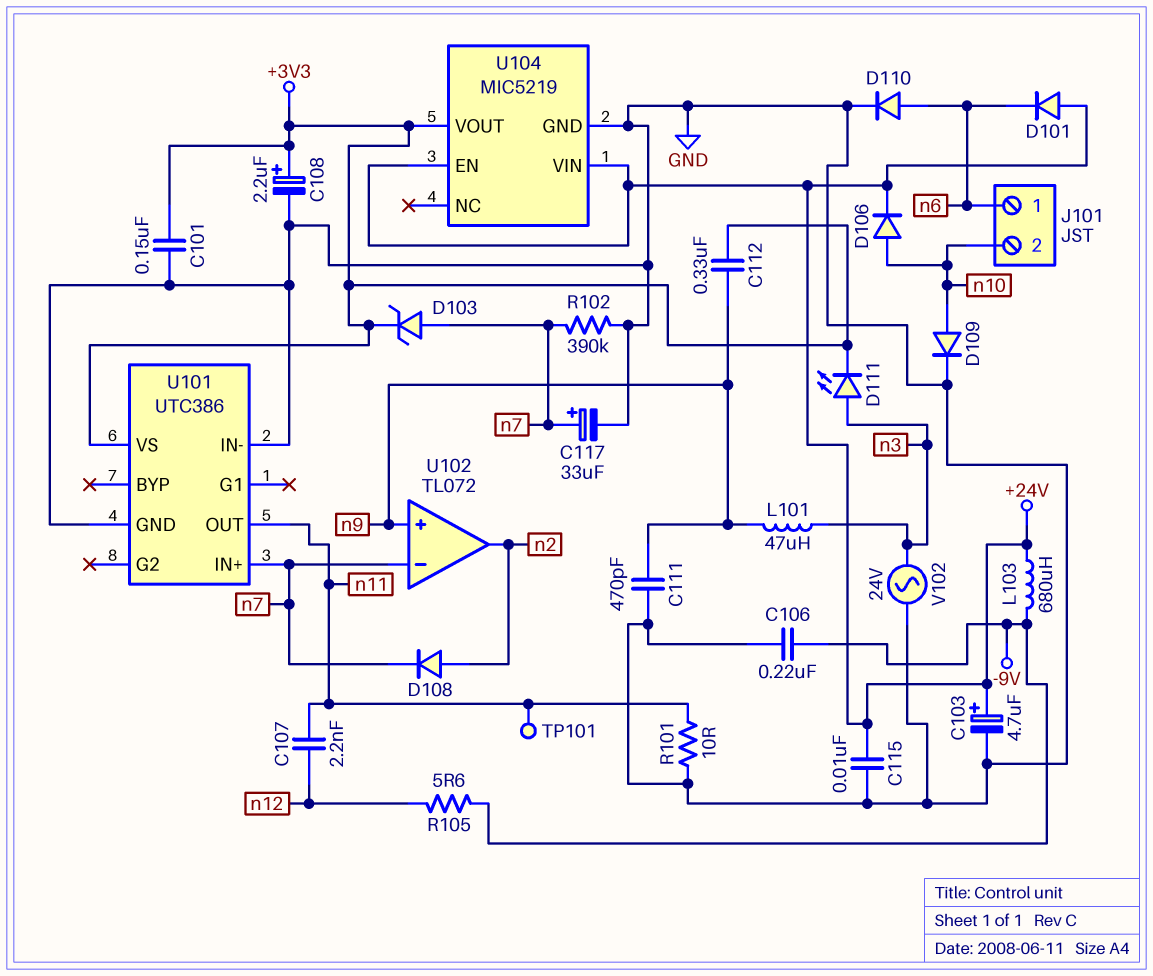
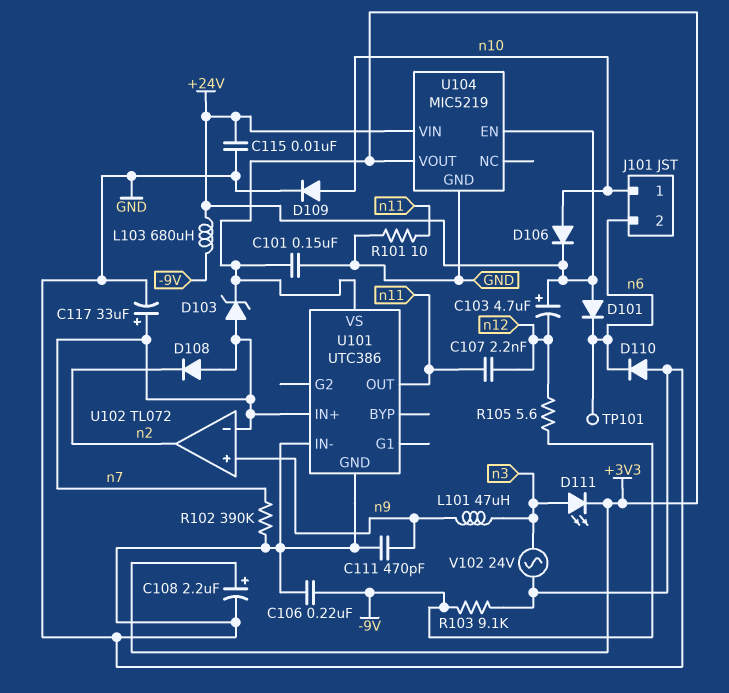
C103: 4.7uF (plus +24V, minus GND) -> 4.7uF (plus +24V, minus n12)
C112: 330nF (+3V3, n9) -> none
D108: diode (A n2, K n7) -> diode (A n7, K n2)
D110: diode (A n6, K GND) -> diode (A GND, K n6)
J101 pin 1: n6 -> n10
J101 pin 2: n10 -> n6
R103: none -> 9.1k (-9V, GND)
TP101: test point (n11) -> test point (n6)

